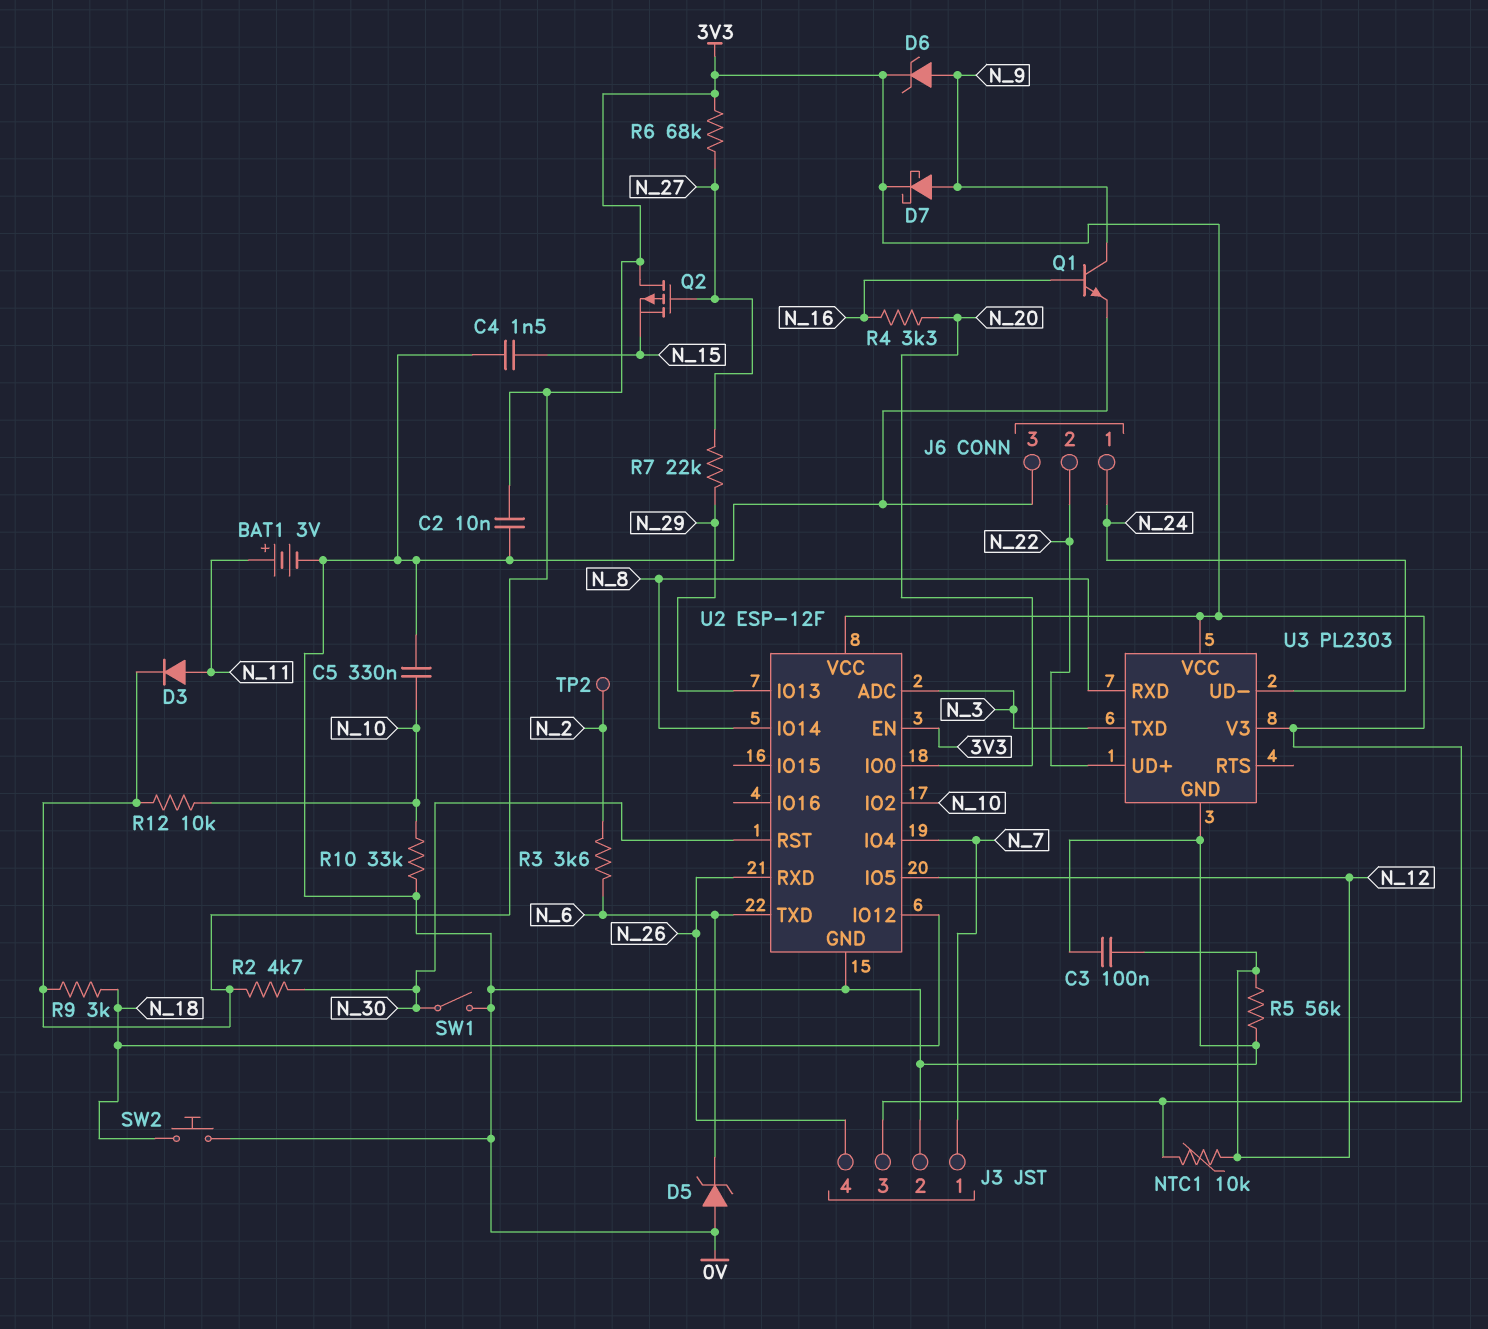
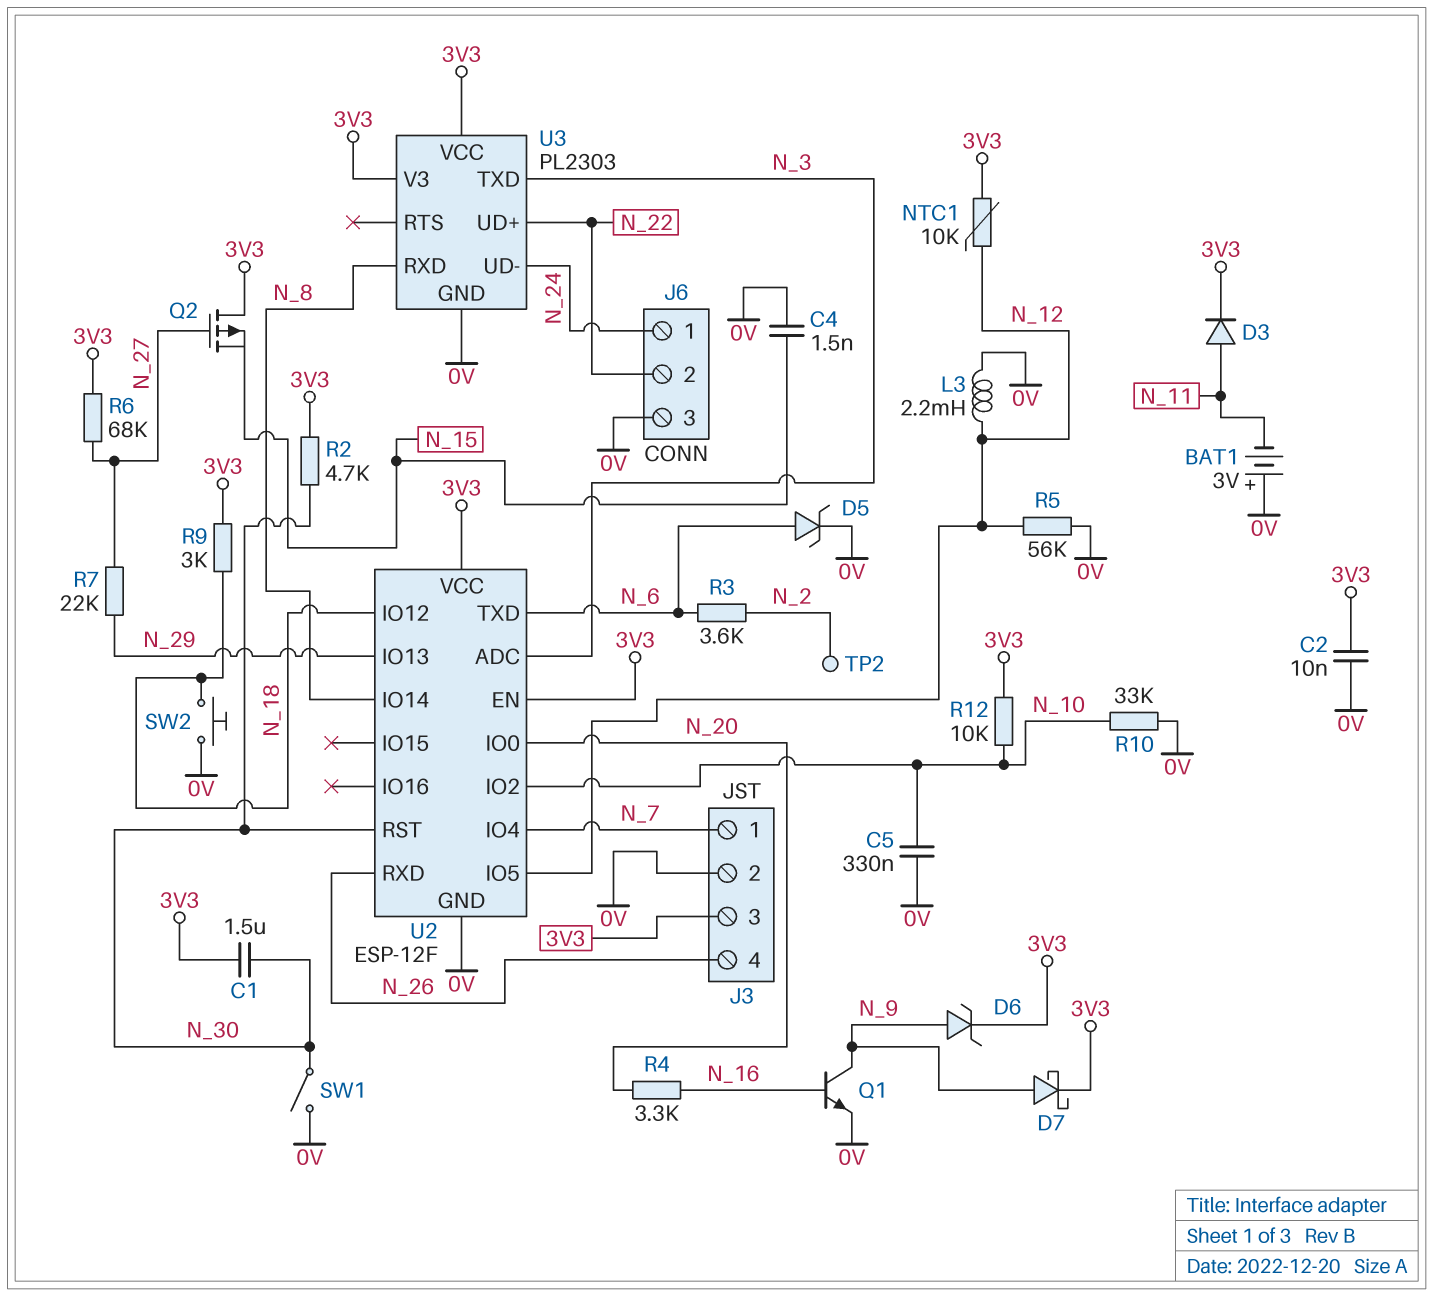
BAT1: 3V (plus N_11, minus 0V) -> 3V (plus 0V, minus N_11)
C1: none -> 1.5uF (3V3, N_30)
C3: 100nF (0V, N_12) -> none
D5: zener (A 0V, K N_6) -> zener (A N_6, K 0V)
L3: none -> 2.2mH (0V, N_12)

